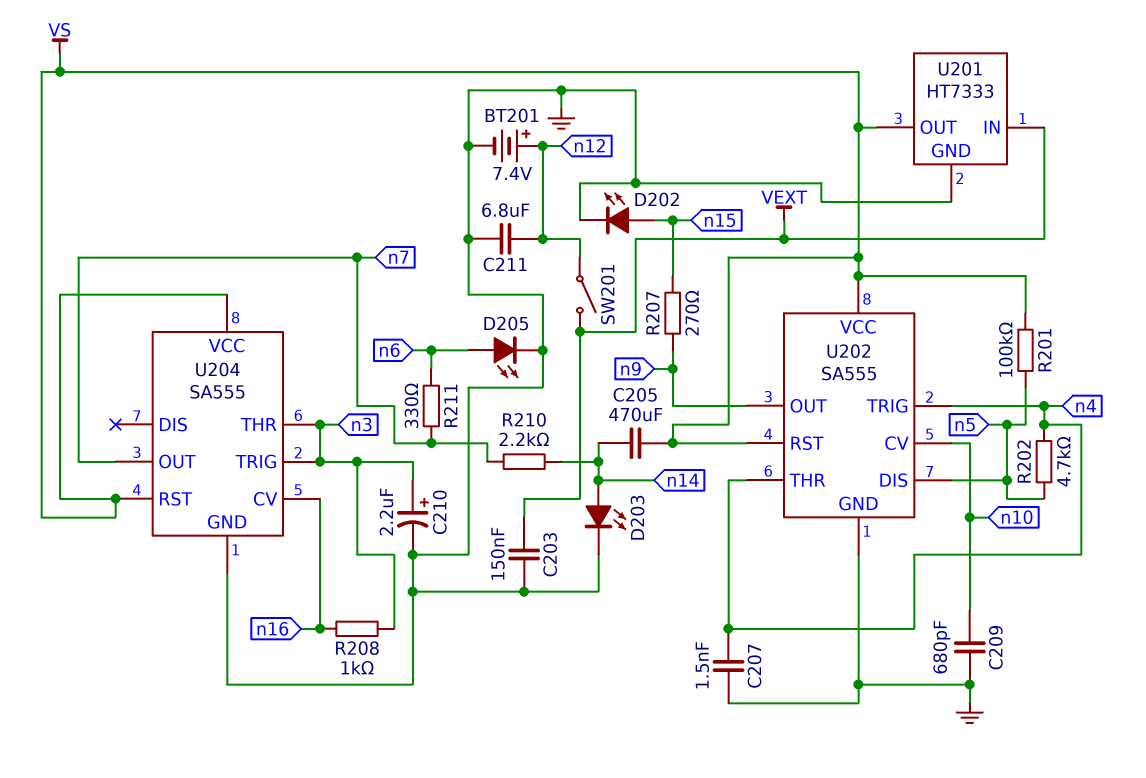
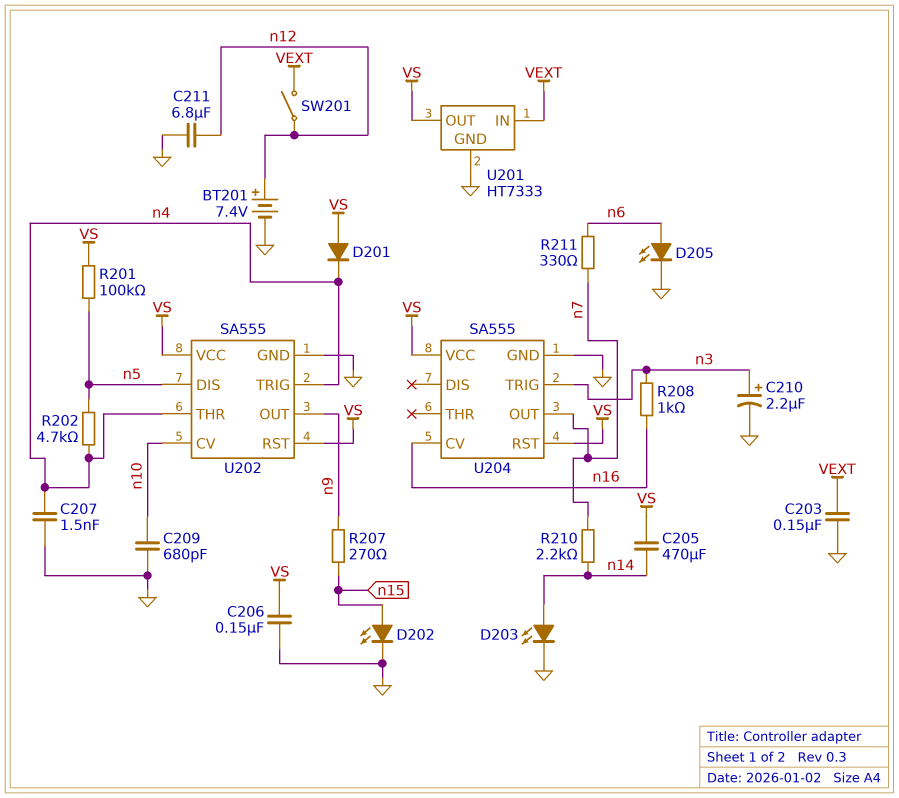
C206: none -> 150nF (GND, VS)
D201: none -> diode (A VS, K n4)
U204 pin THR: n3 -> none

